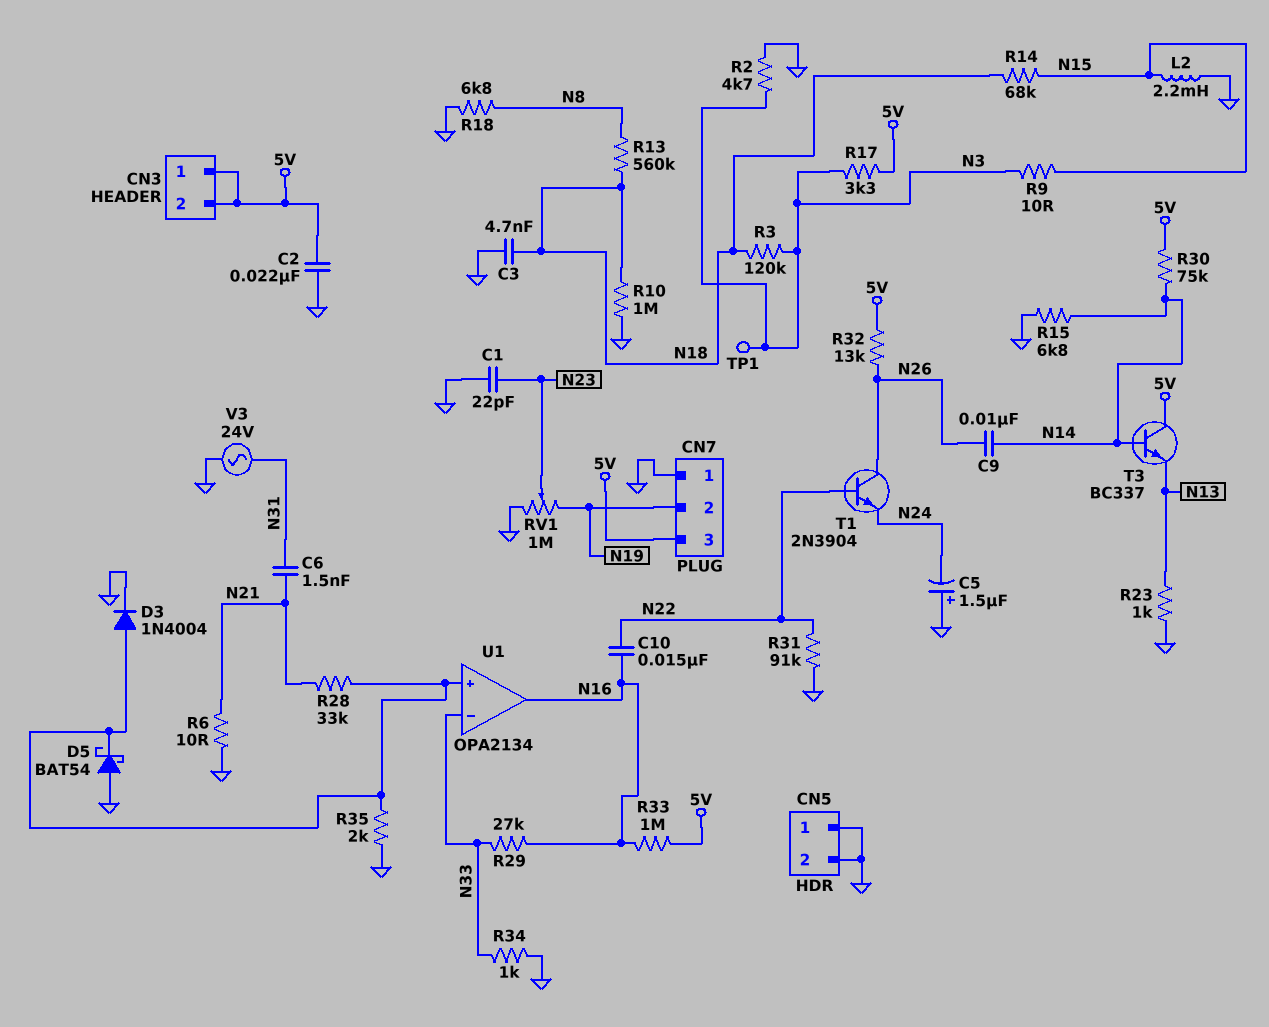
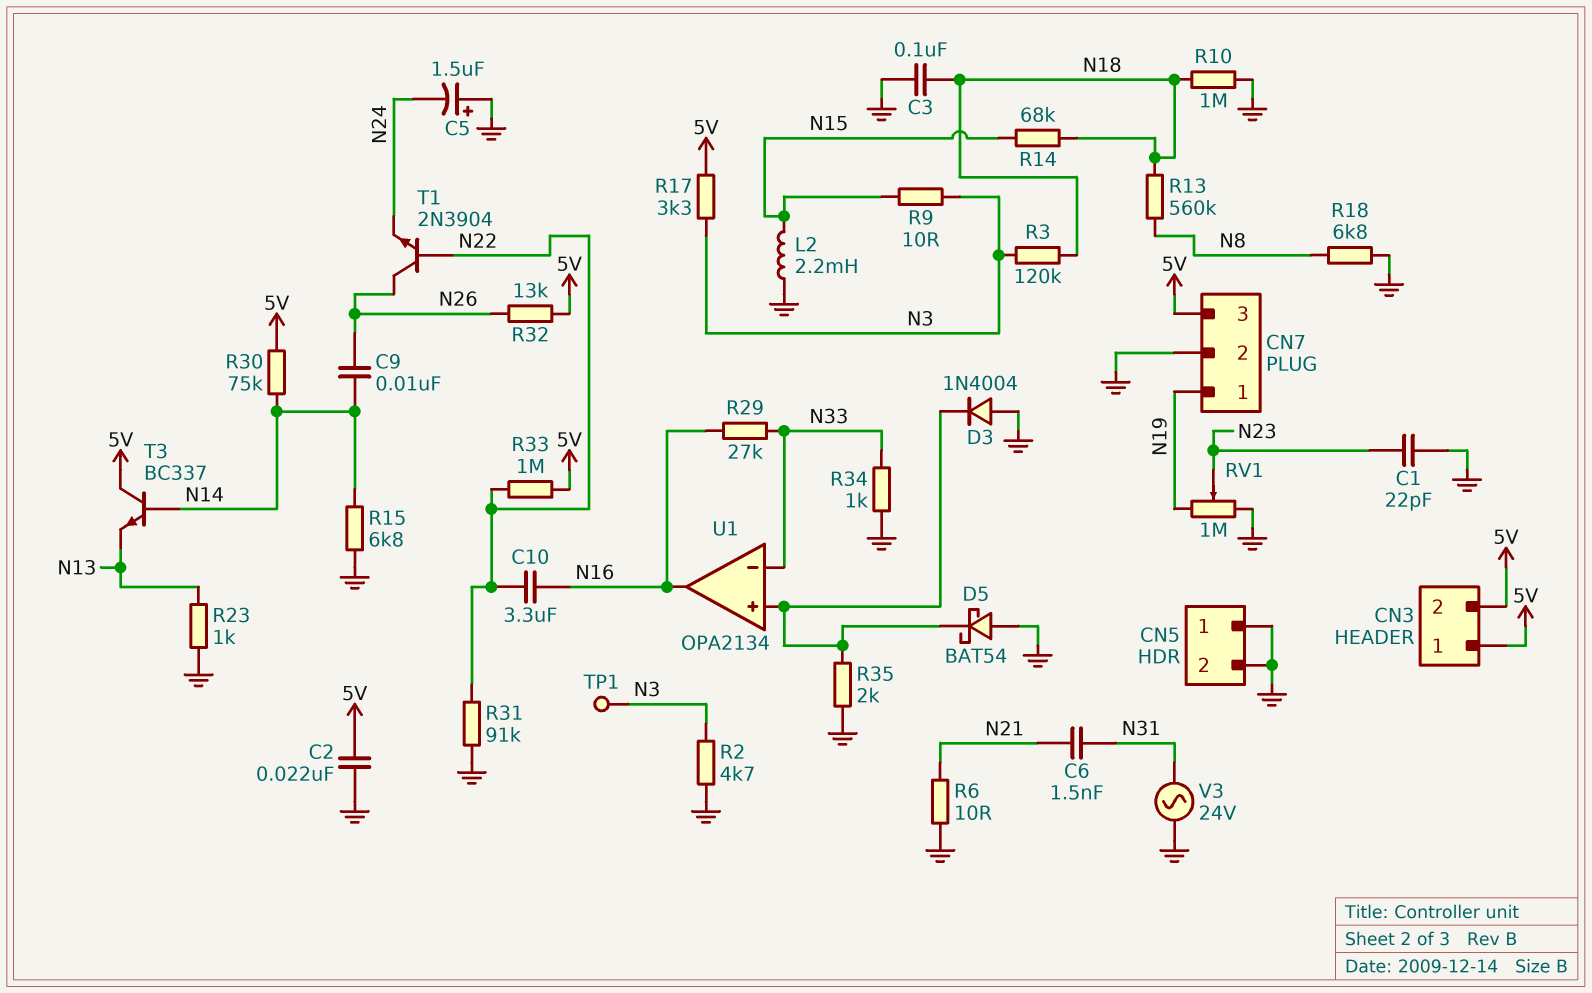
C3: 4.7nF (GND, N18) -> 100nF (GND, N18)
C10: 15nF (N16, N22) -> 3.3uF (N16, N22)
CN7 pin 1: GND -> N19
CN7 pin 2: N19 -> GND
D3: diode 1N4004 (A U1/in+, K GND) -> diode 1N4004 (A GND, K U1/in+)
R28: 33k (N21, U1/in+) -> none
R33: 1M (5V, N16) -> 1M (5V, N22)

